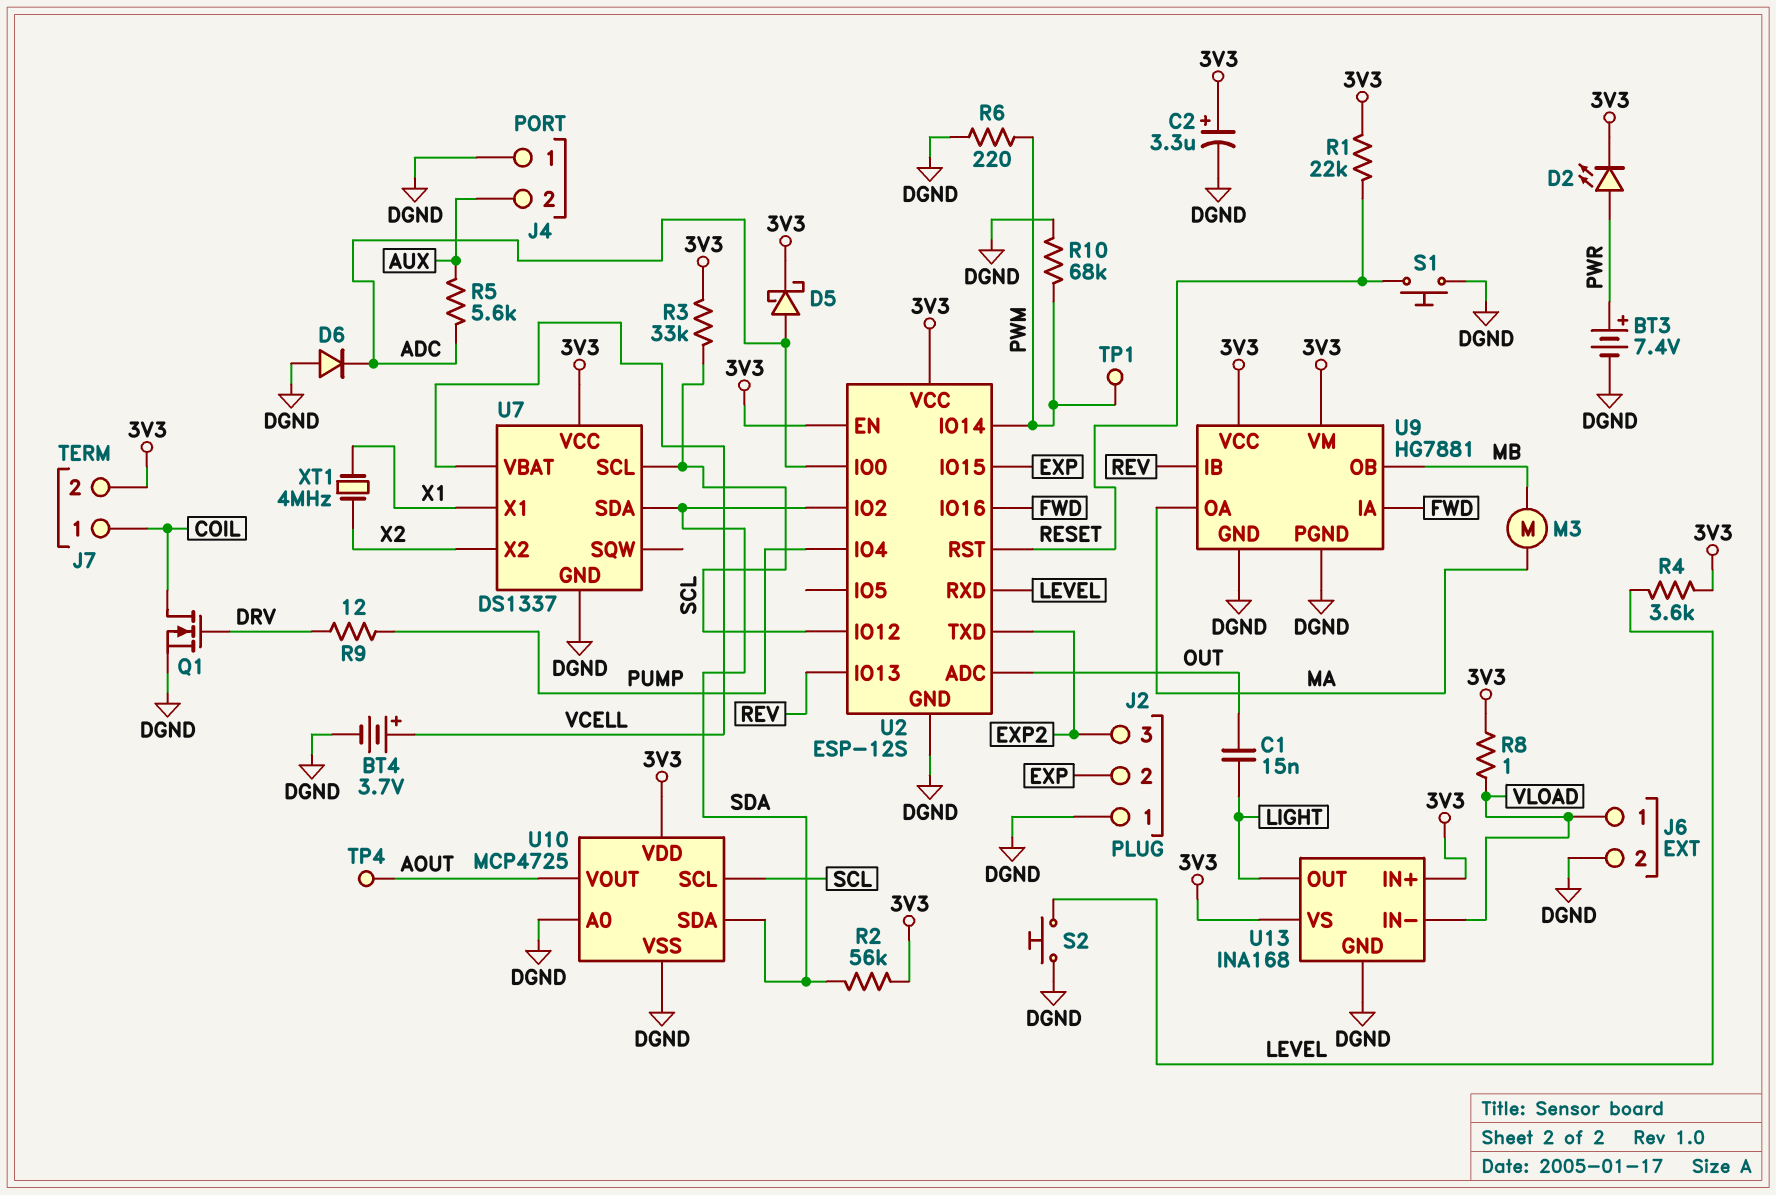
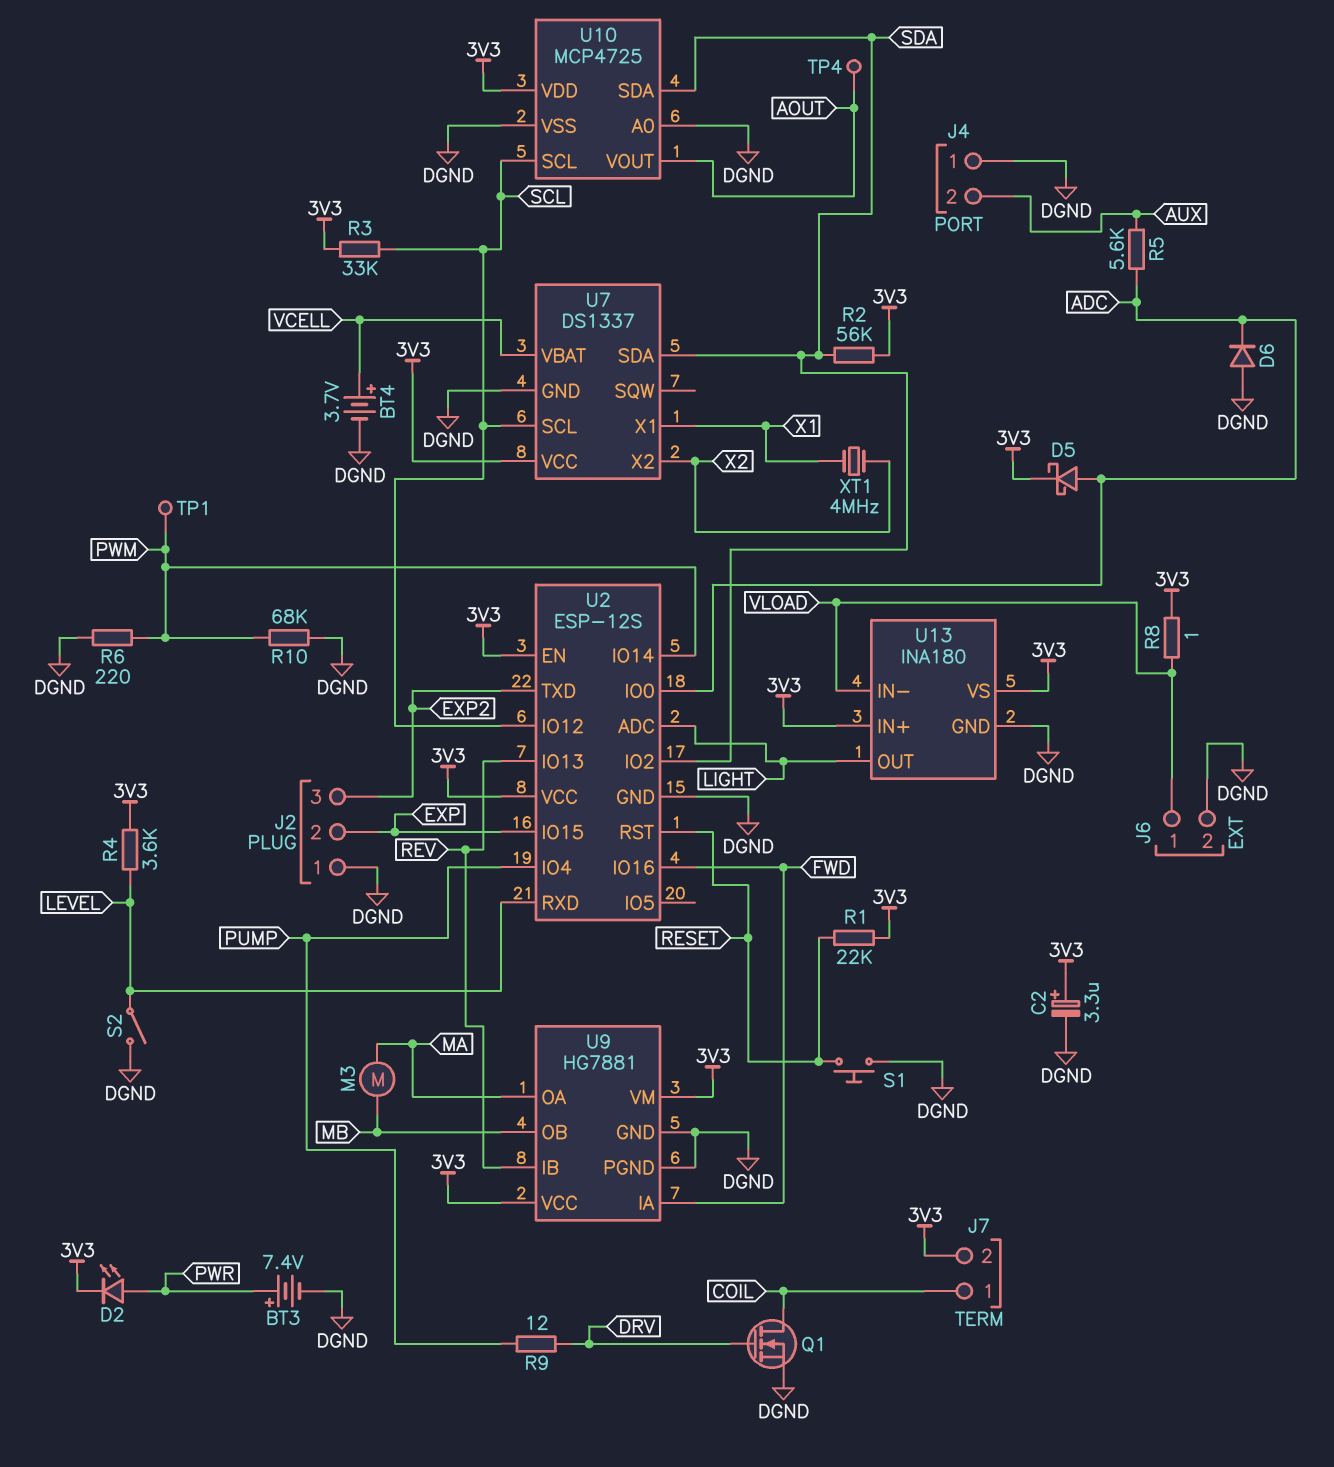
C1: 15nF (LIGHT, OUT) -> none
S2: button (DGND, LEVEL) -> switch (DGND, LEVEL)
U2 pin ADC: OUT -> LIGHT
U13: INA168 -> INA180

